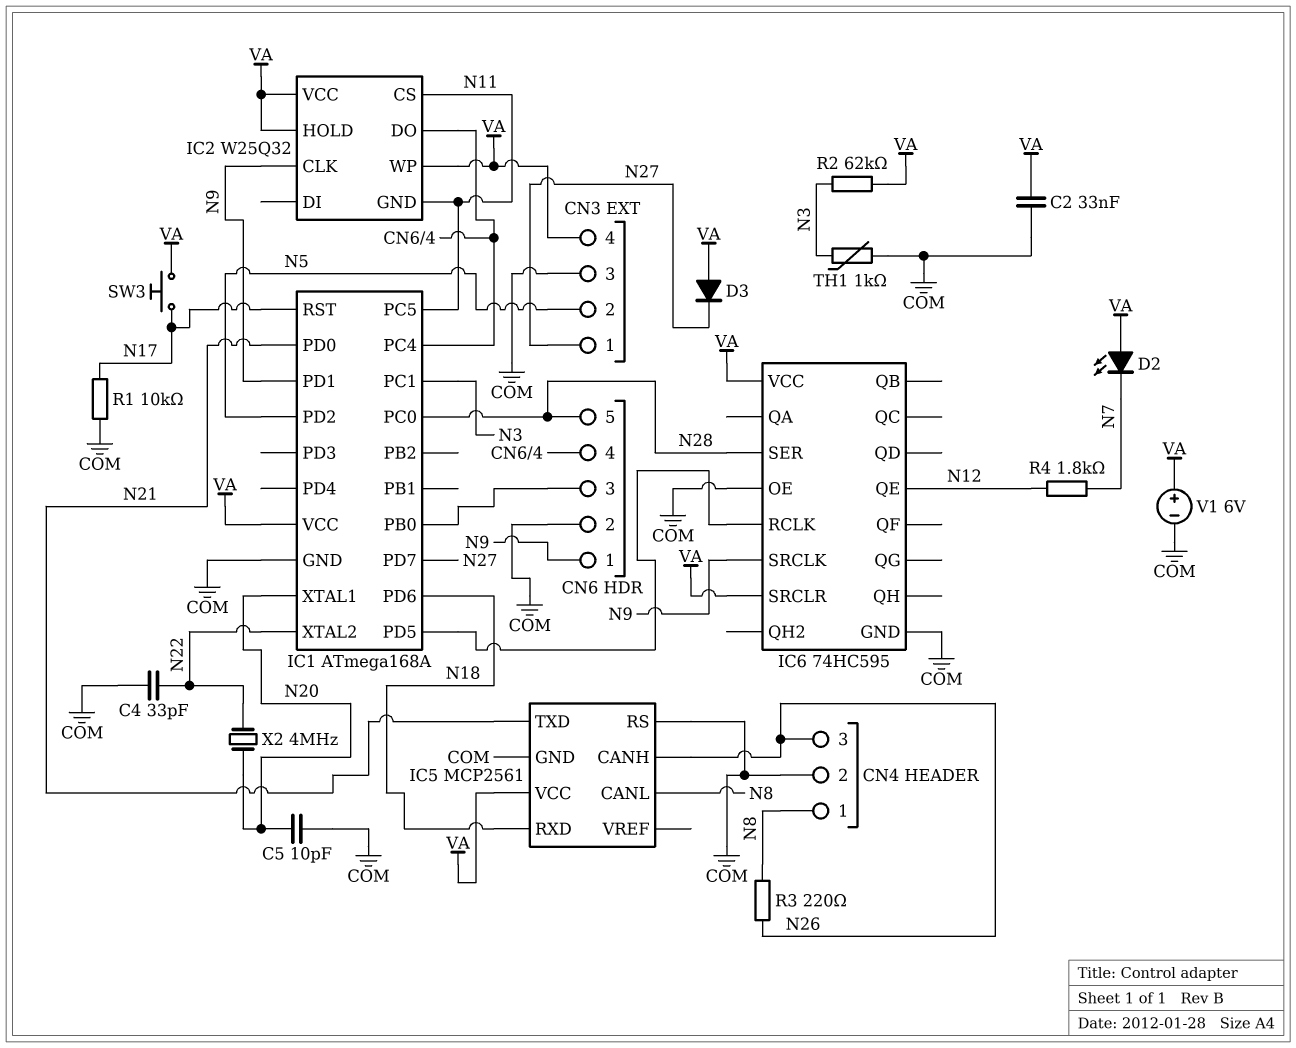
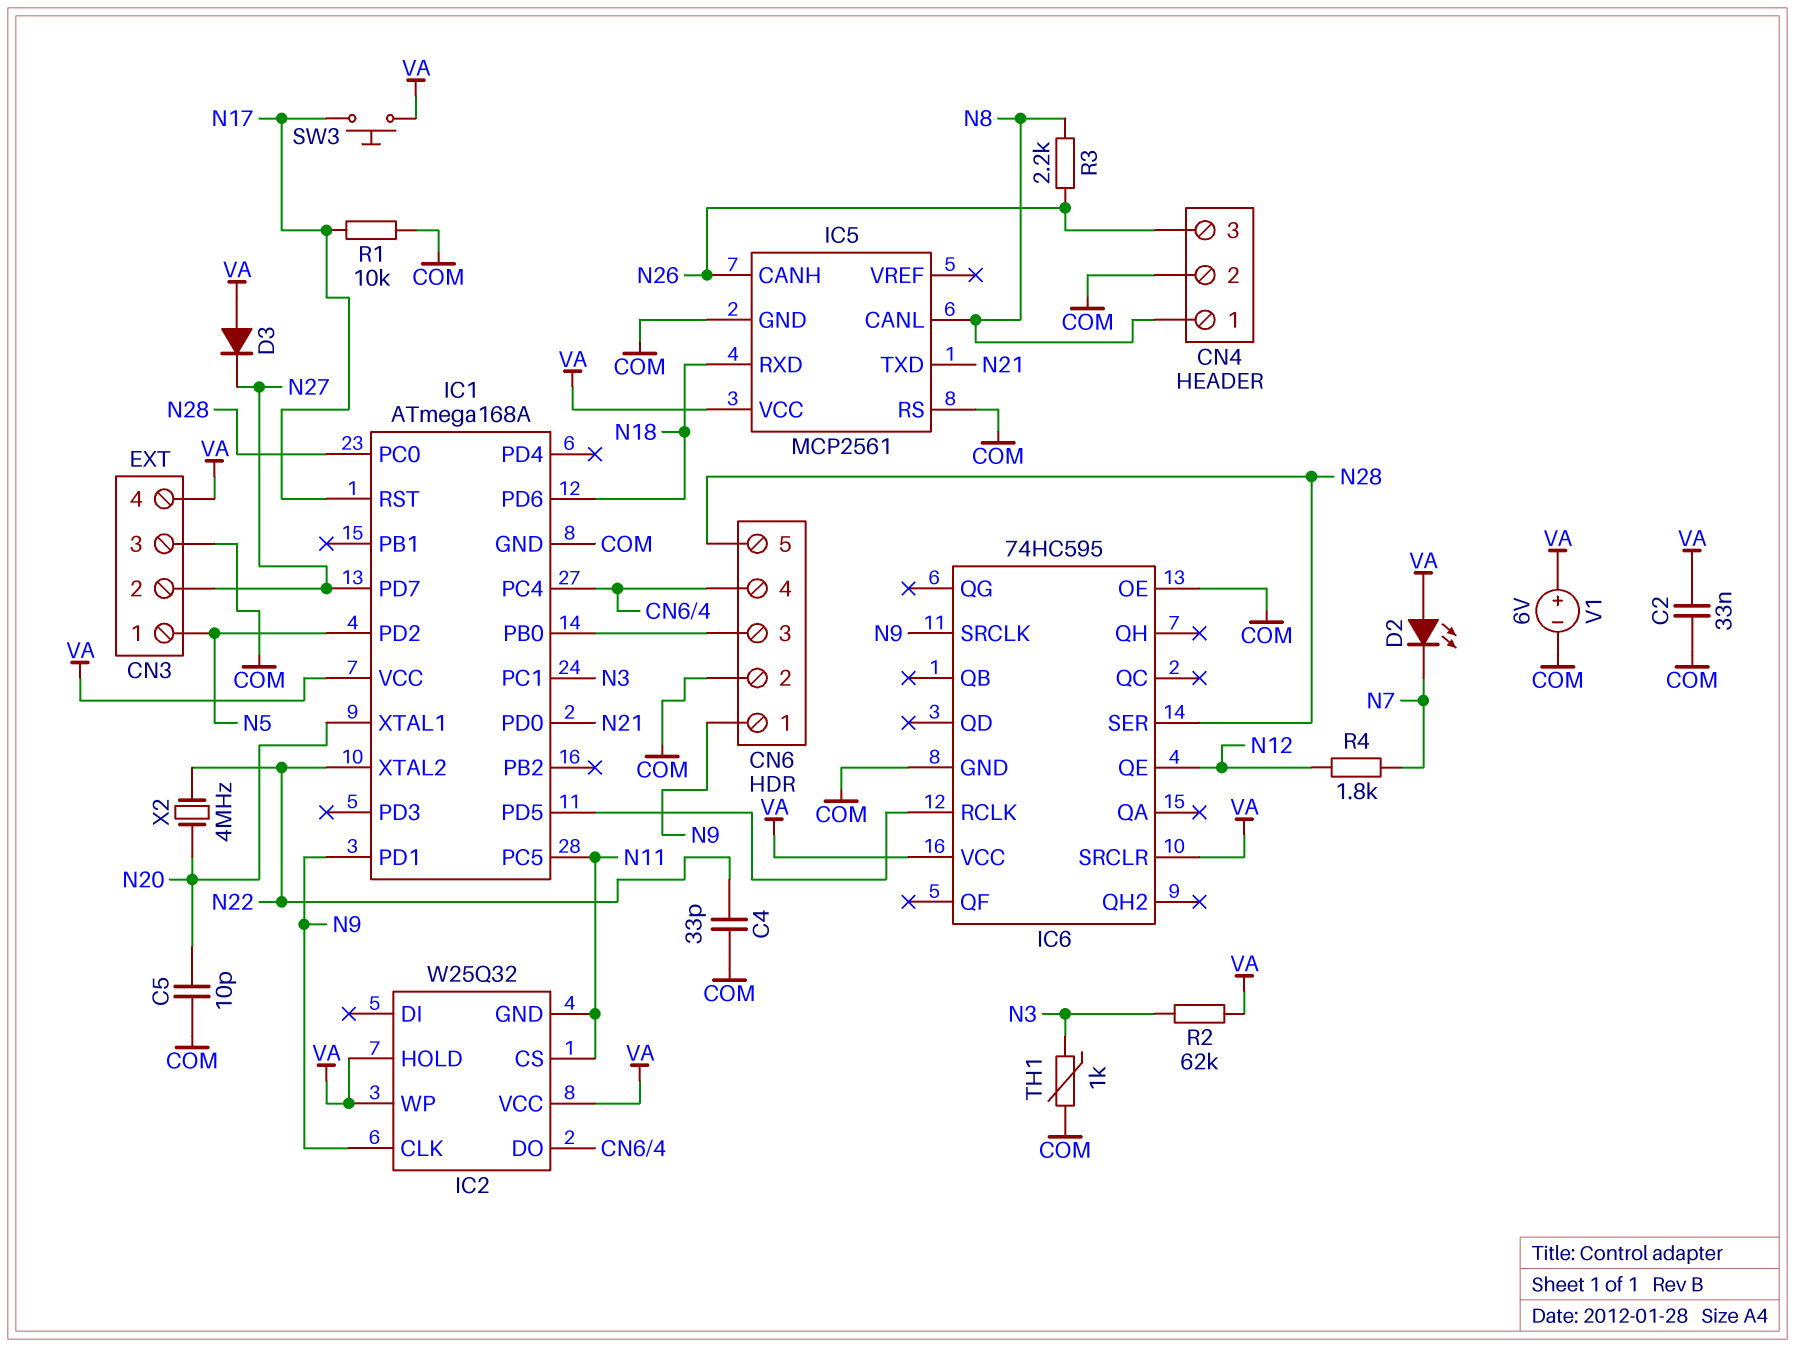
CN3 pin 1: N27 -> N5
CN3 pin 2: N5 -> N27
R3: 220 (N8, N26) -> 2.2k (N8, N26)

